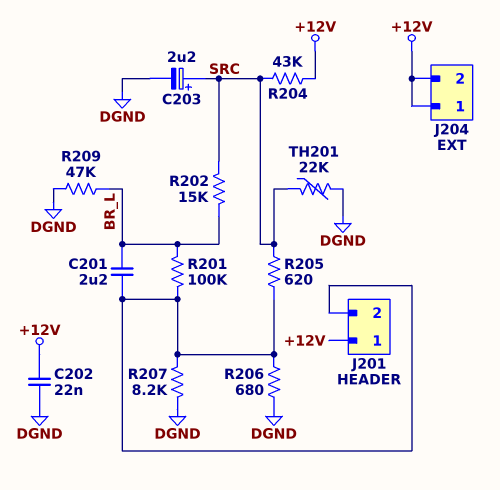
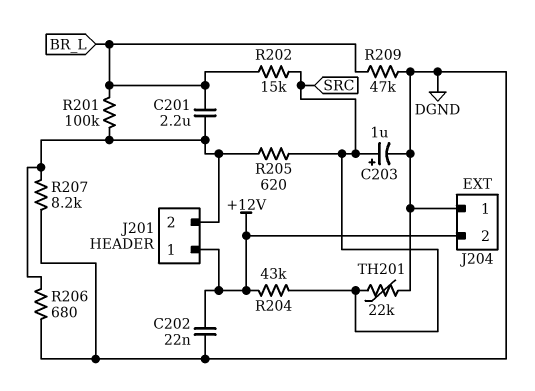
C203: 2.2uF (plus SRC, minus DGND) -> 1uF (plus SRC, minus DGND)
J204 pin 1: +12V -> DGND

